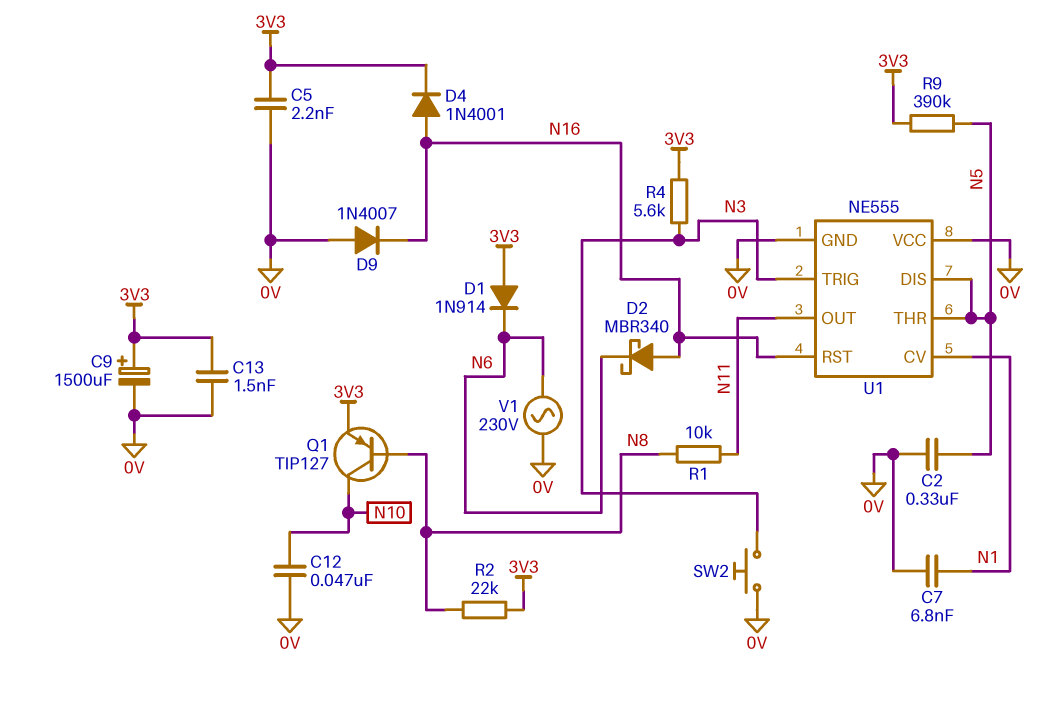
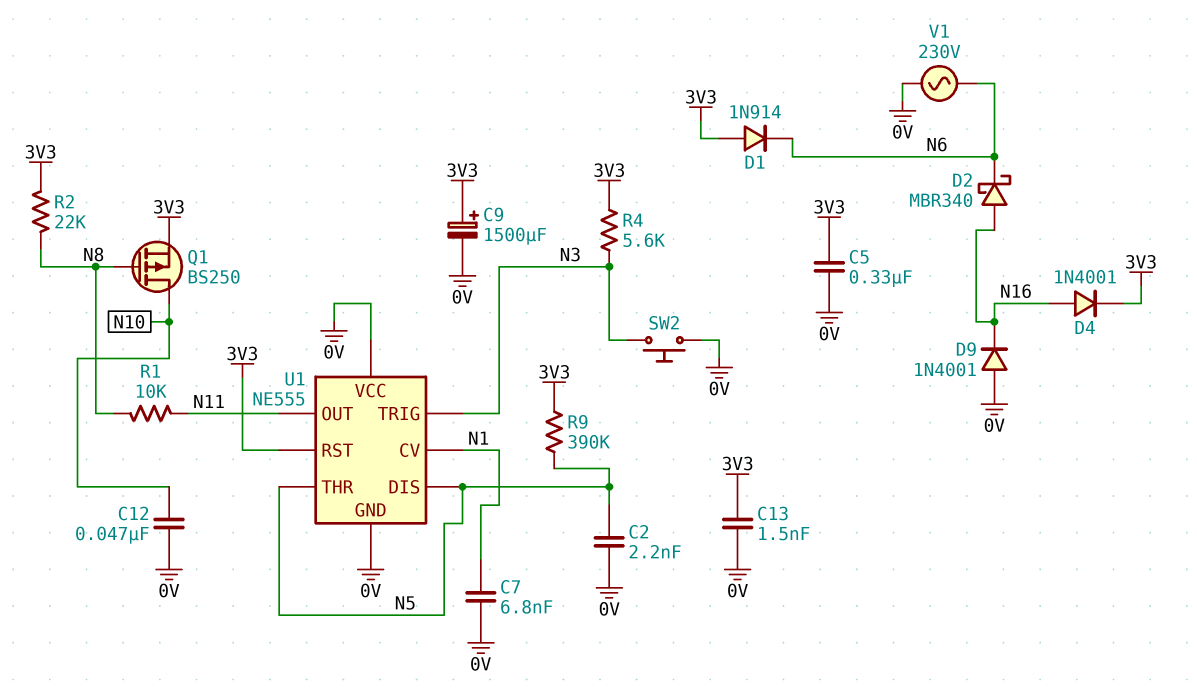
C2: 330nF (0V, N5) -> 2.2nF (0V, N5)
C5: 2.2nF (0V, 3V3) -> 330nF (0V, 3V3)
D9: diode 1N4007 (A 0V, K N16) -> diode 1N4001 (A 0V, K N16)
Q1: PNP TIP127 (B N8, C N10, E 3V3) -> PMOS BS250 (G N8, D N10, S 3V3)
U1 pin RST: N16 -> 3V3

